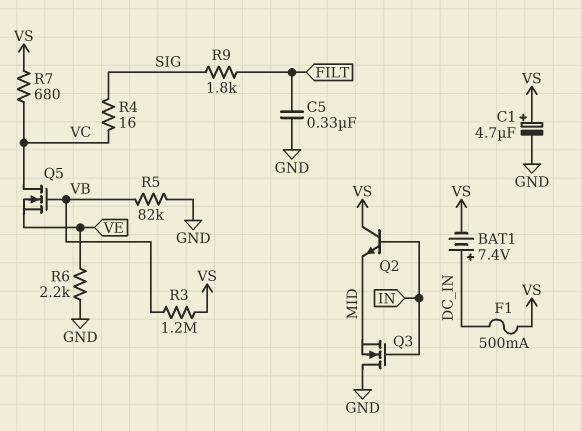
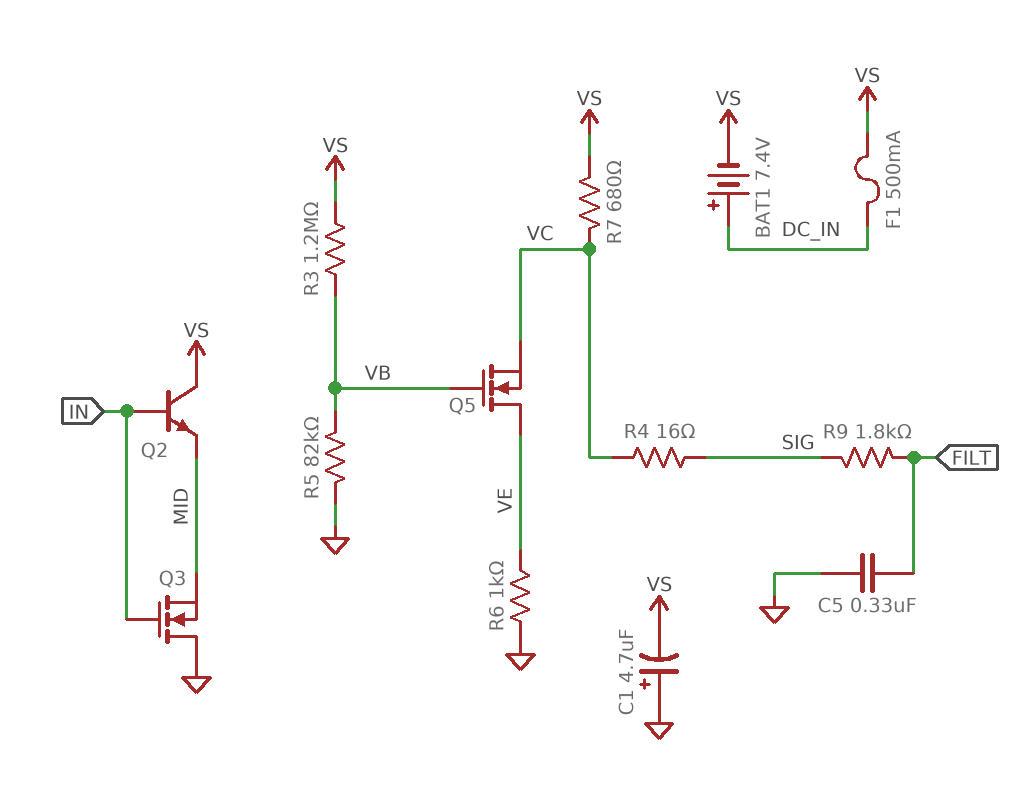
C1: 4.7uF (plus VS, minus GND) -> 4.7uF (plus GND, minus VS)
Q5: NMOS (G VB, D VC, S VE) -> NMOS (G VB, D VE, S VC)
R6: 2.2k (GND, VE) -> 1k (GND, VE)

